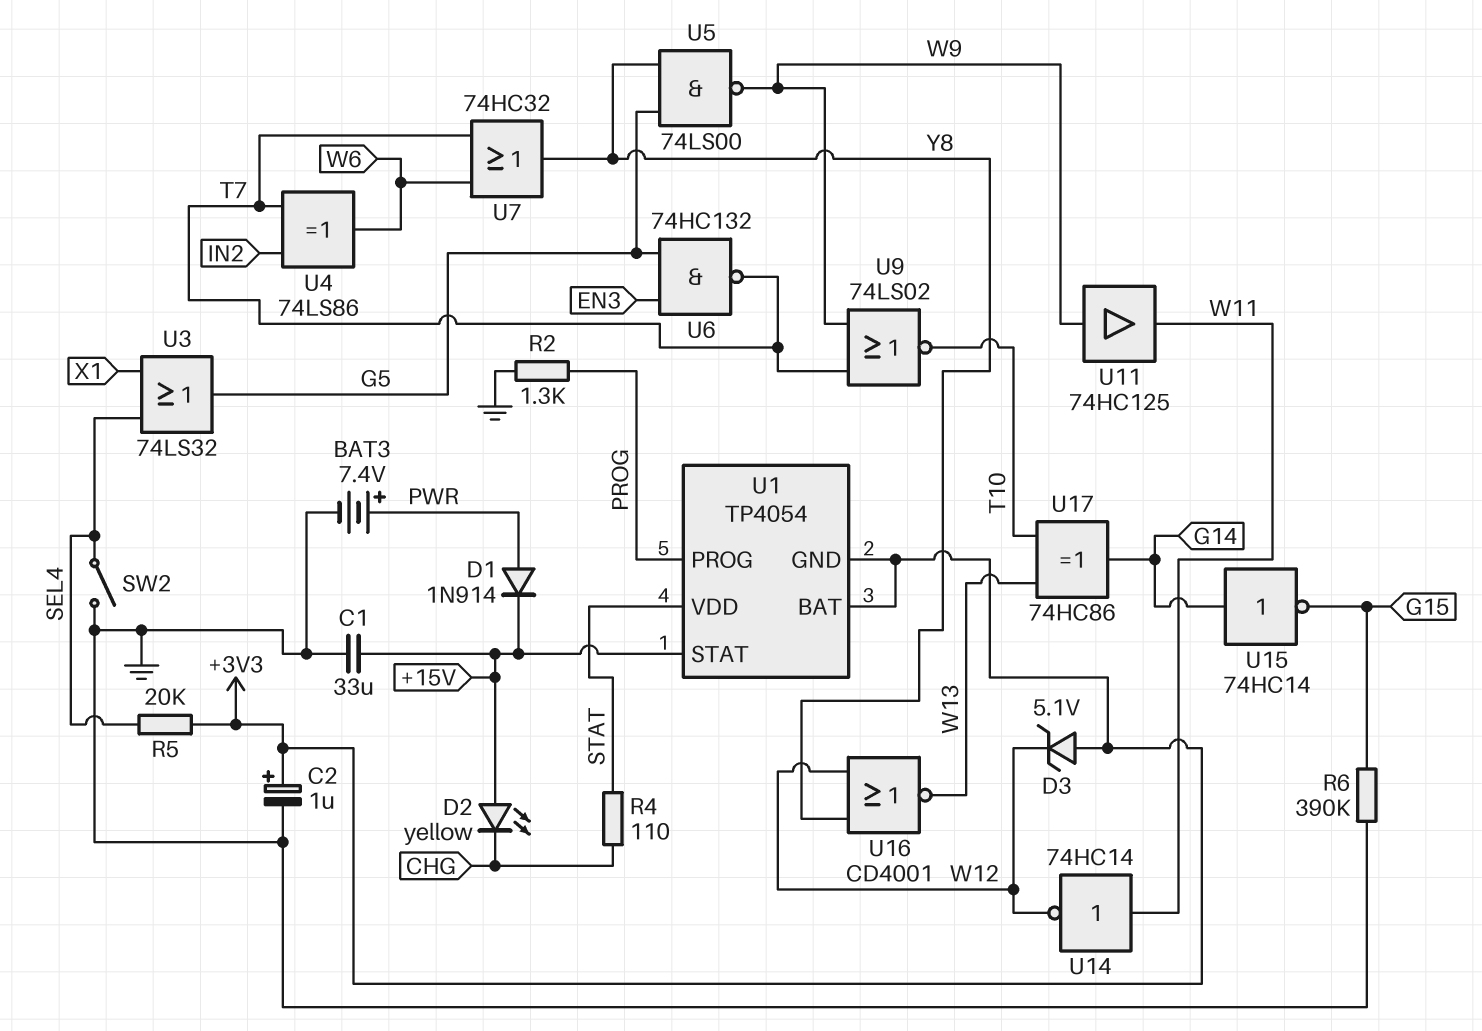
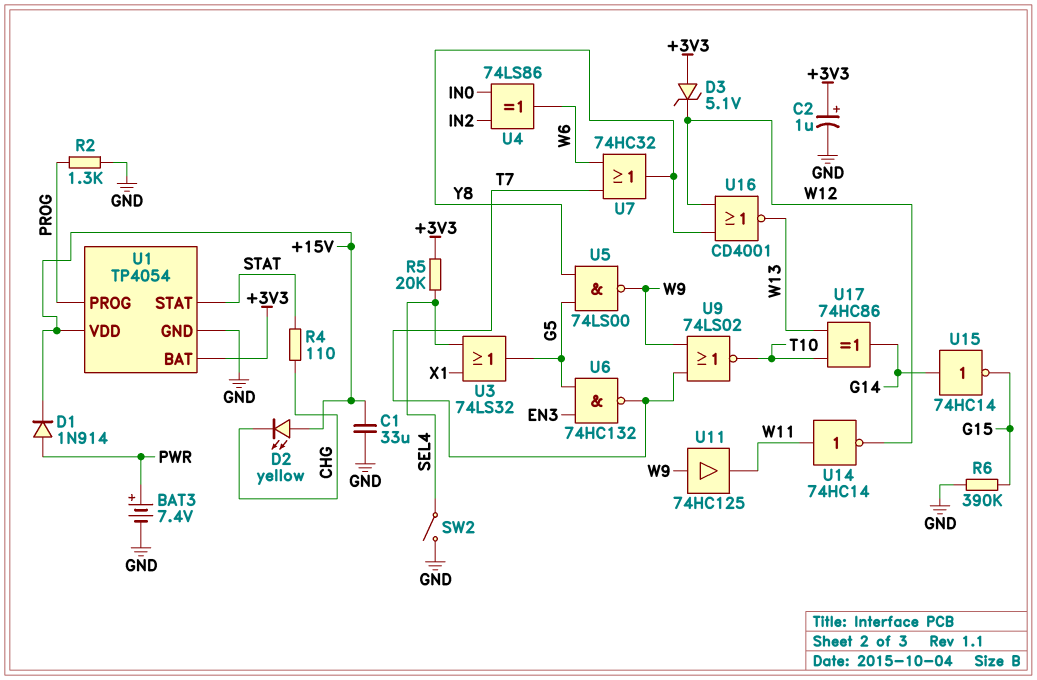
U1 pin GND: +3V3 -> GND
U1 pin STAT: +15V -> STAT
U1 pin VDD: STAT -> +15V
U4: XOR 74LS86 (in IN2, in T7, out W6) -> XOR 74LS86 (in IN0, in IN2, out W6)

